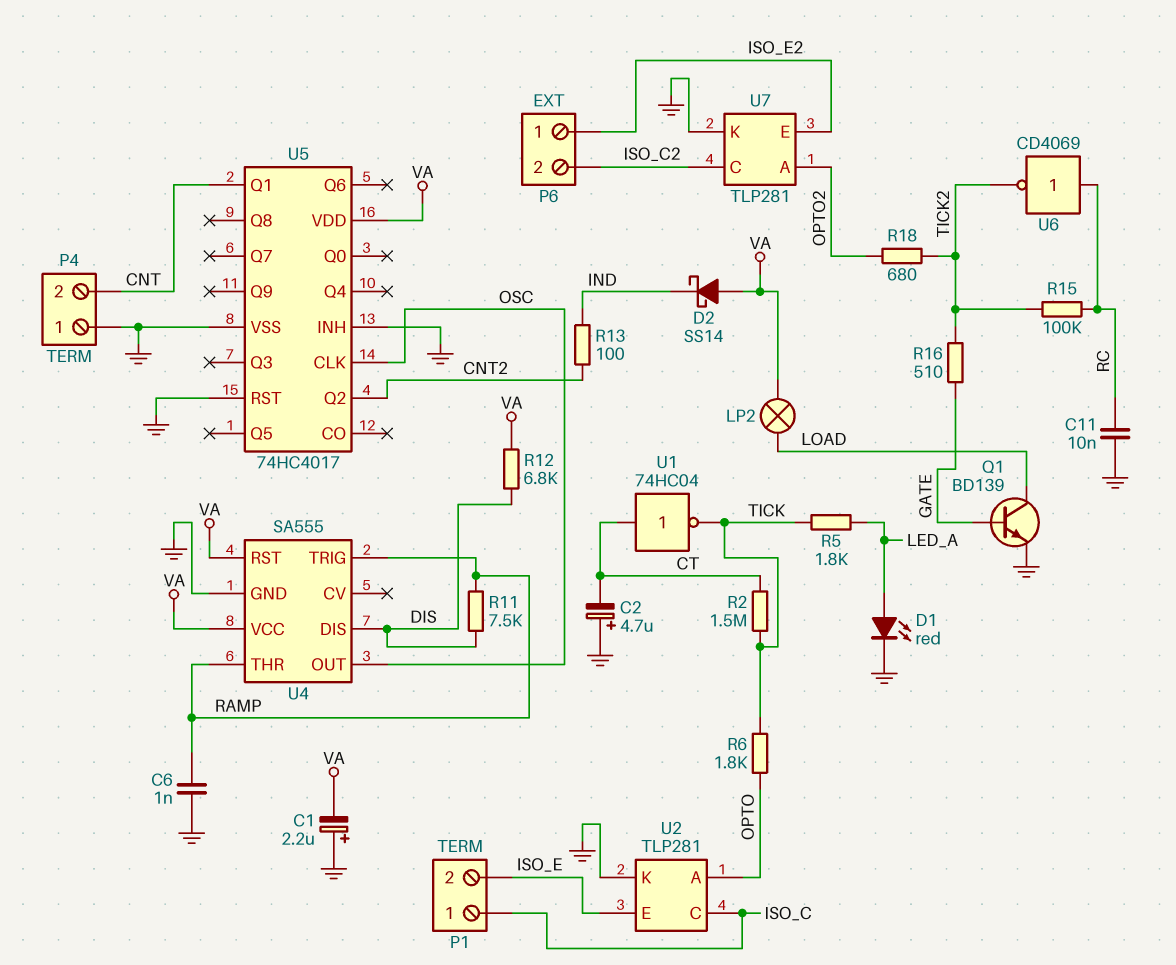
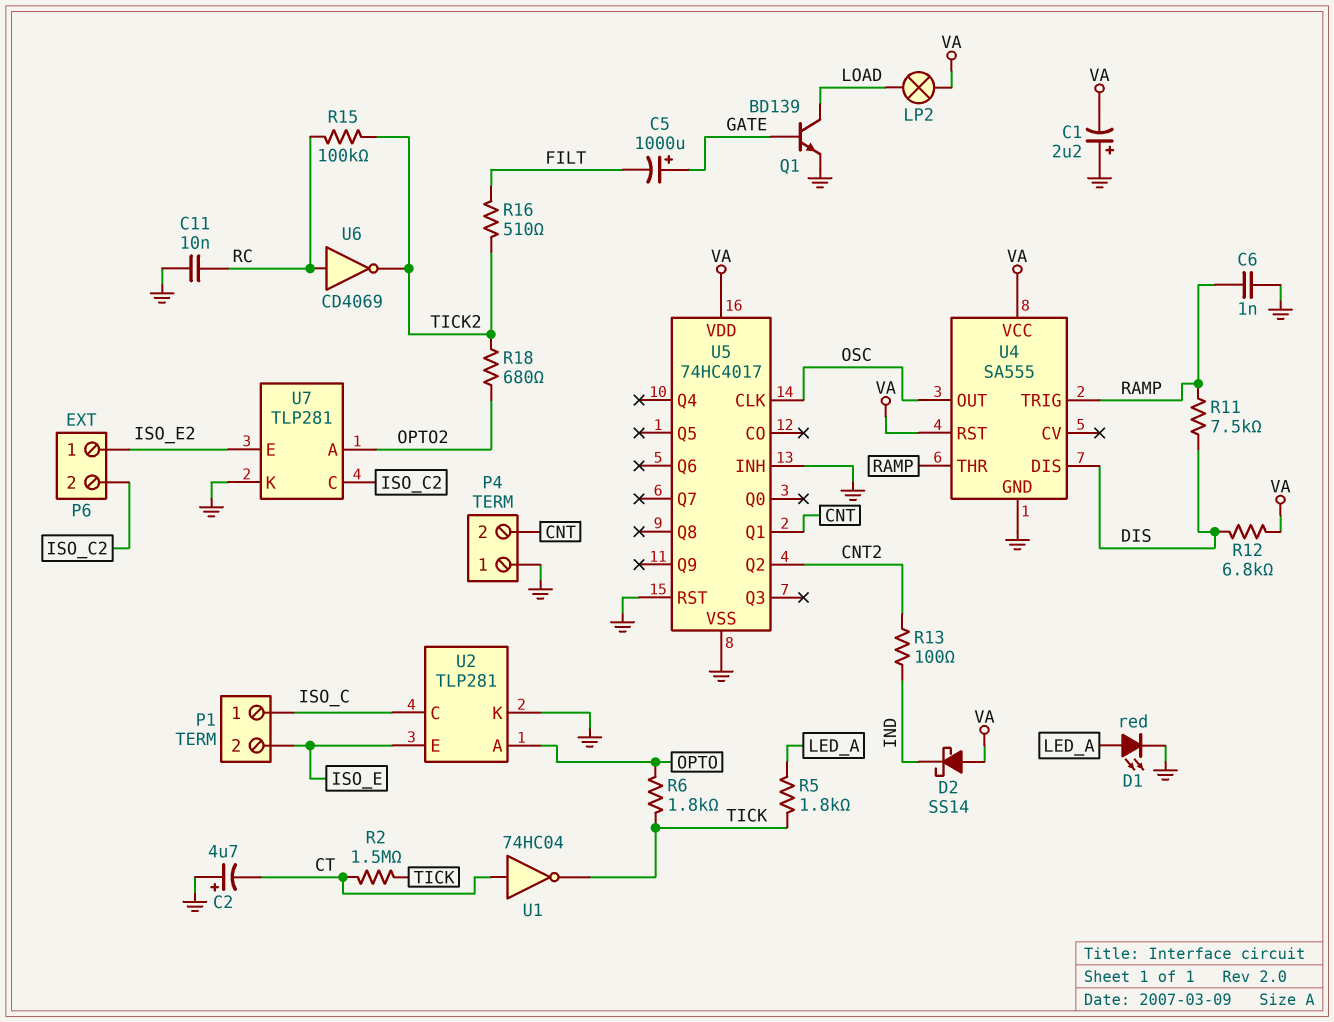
C5: none -> 1000uF (plus GATE, minus FILT)
R16: 510 (GATE, TICK2) -> 510 (FILT, TICK2)

